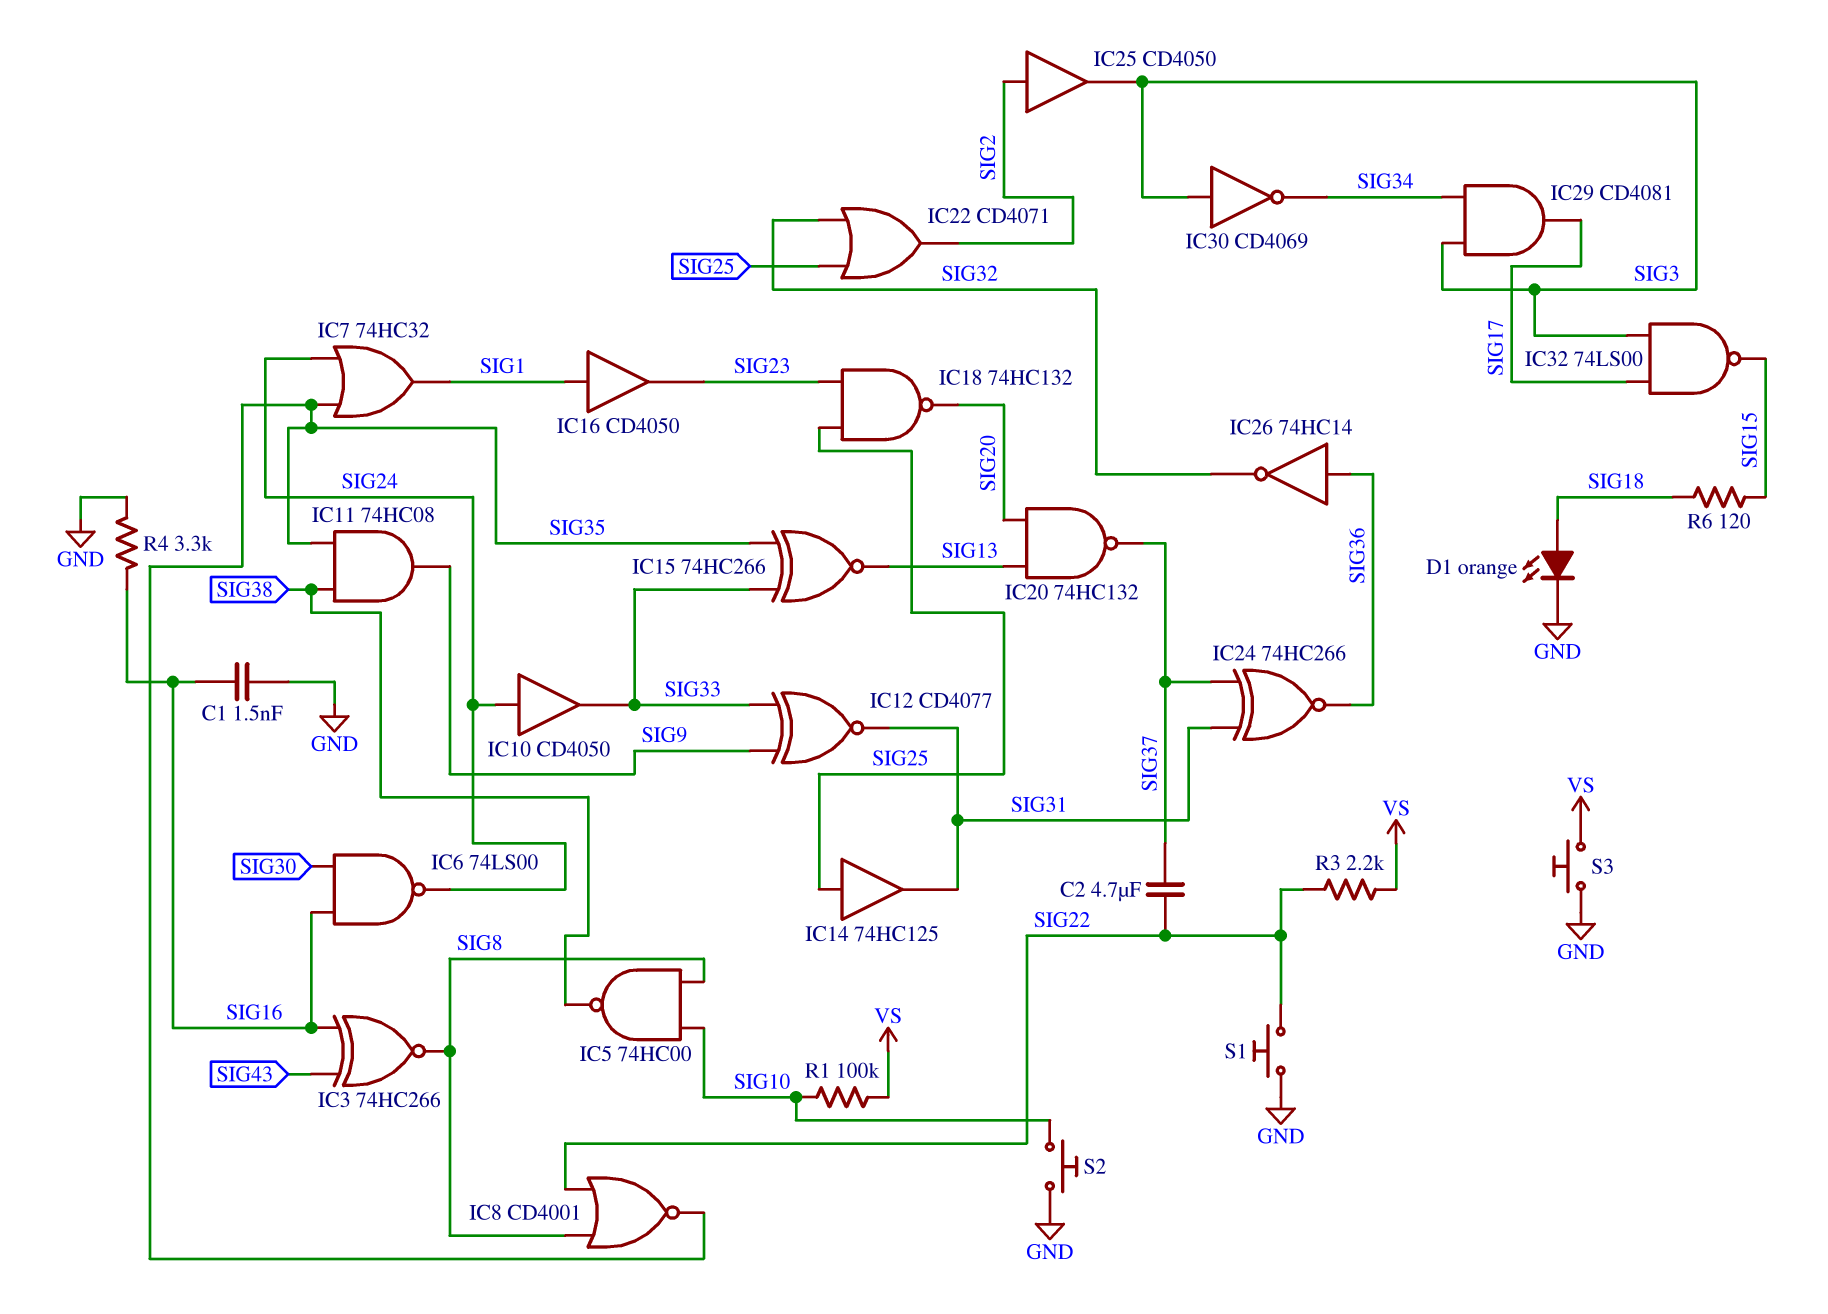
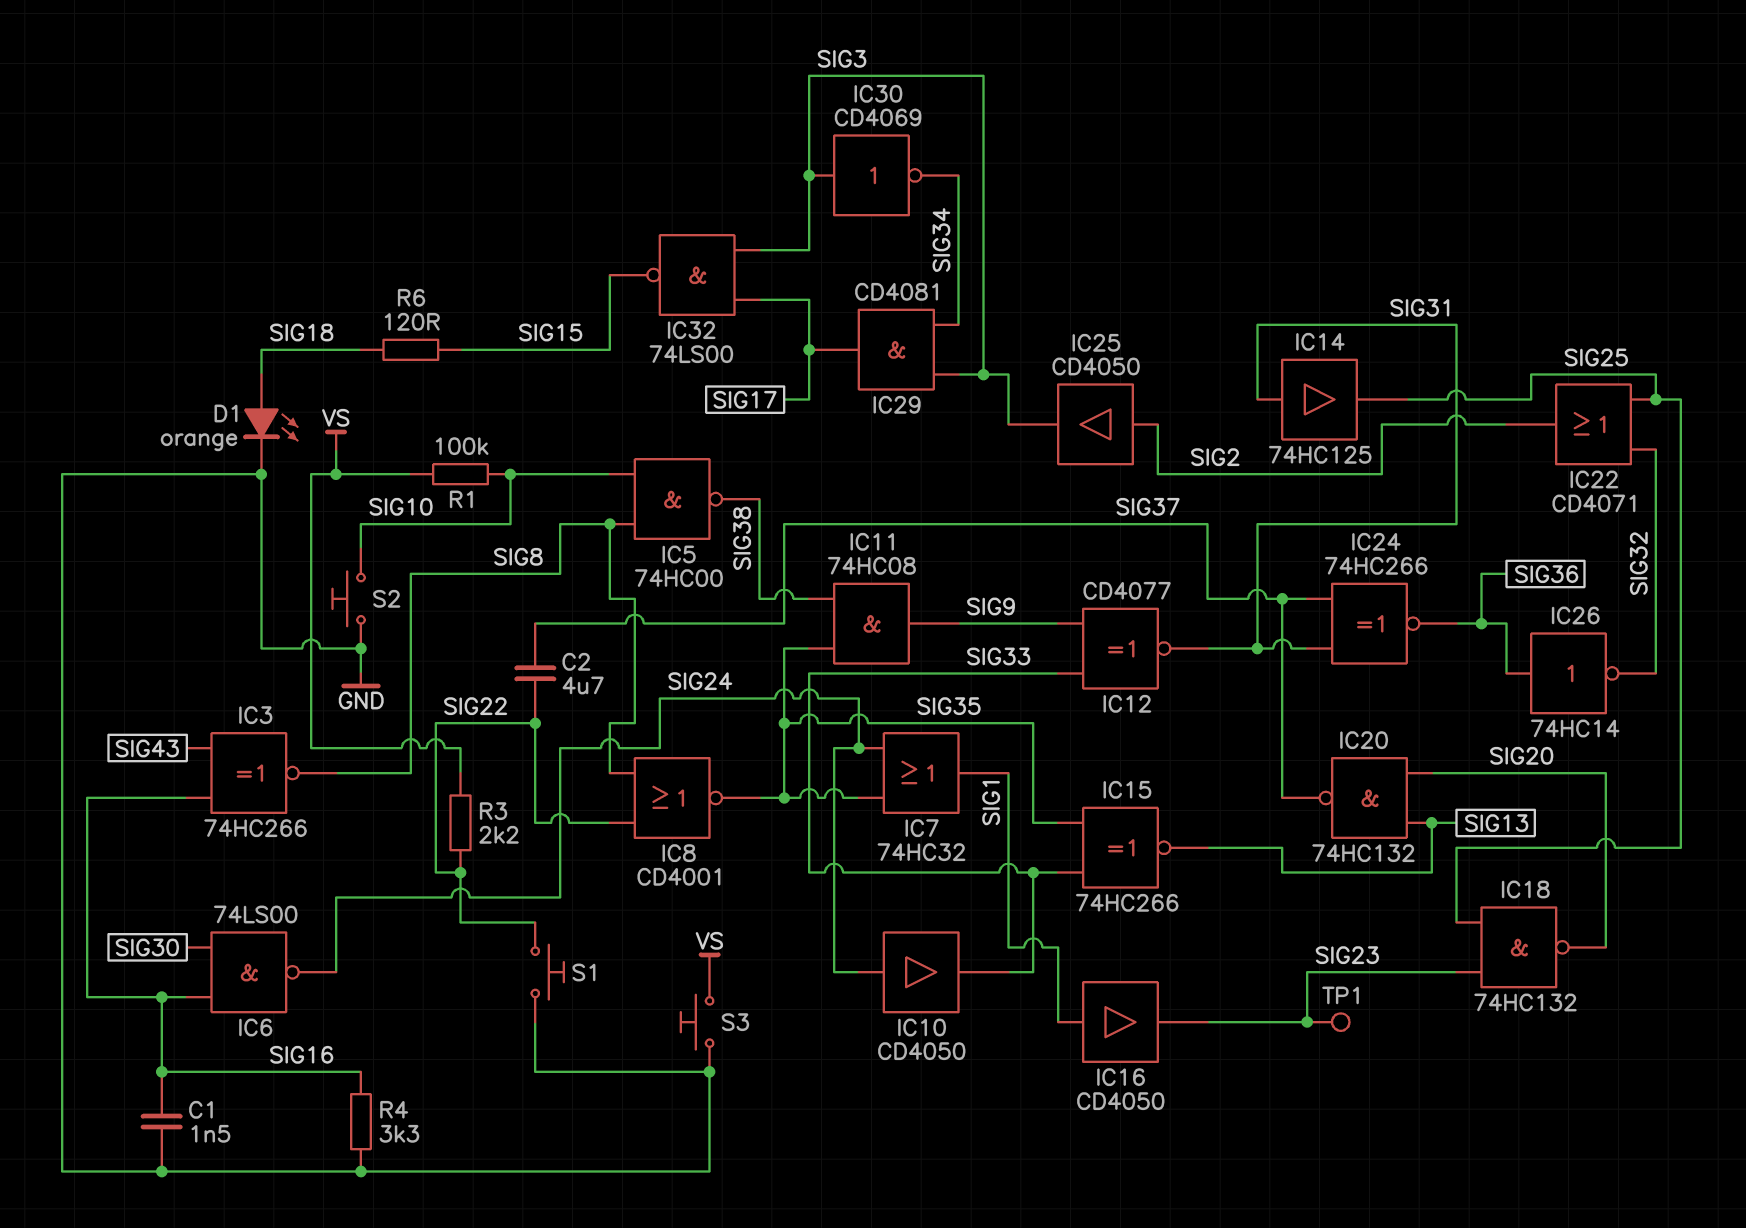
IC14: buffer 74HC125 (in SIG25, out SIG31) -> buffer 74HC125 (in SIG31, out SIG25)
TP1: none -> test point (SIG23)

